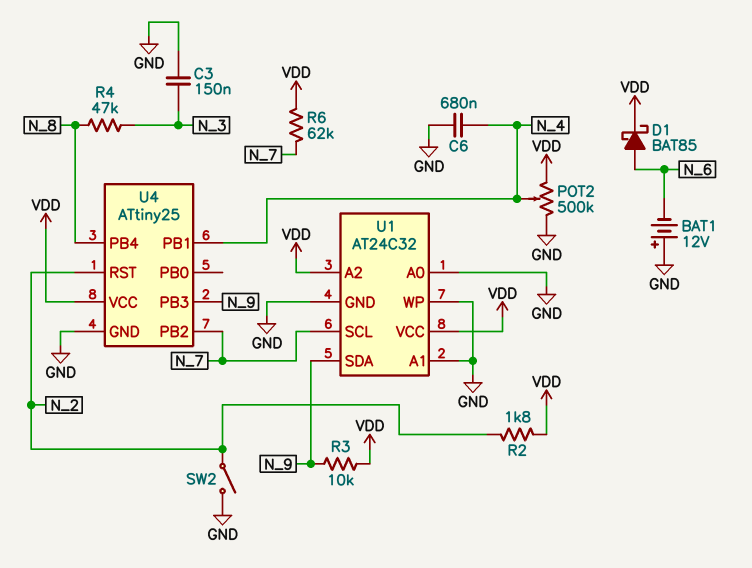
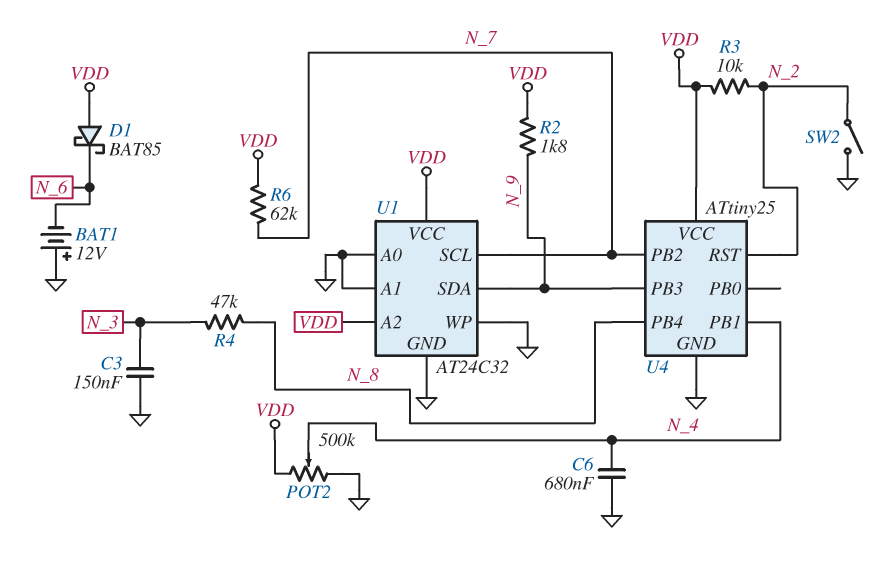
D1: schottky BAT85 (A N_6, K VDD) -> schottky BAT85 (A VDD, K N_6)
R2: 1.8k (N_2, VDD) -> 1.8k (N_9, VDD)
R3: 10k (N_9, VDD) -> 10k (N_2, VDD)

